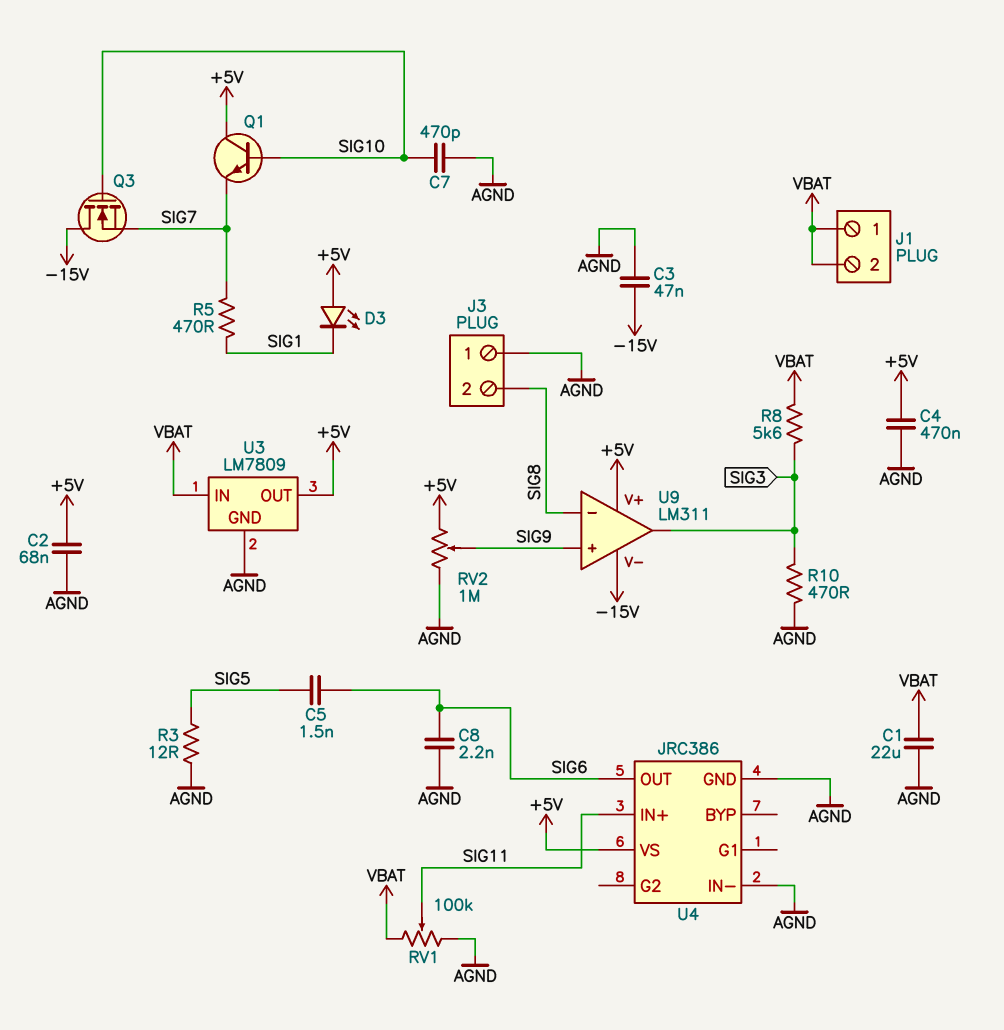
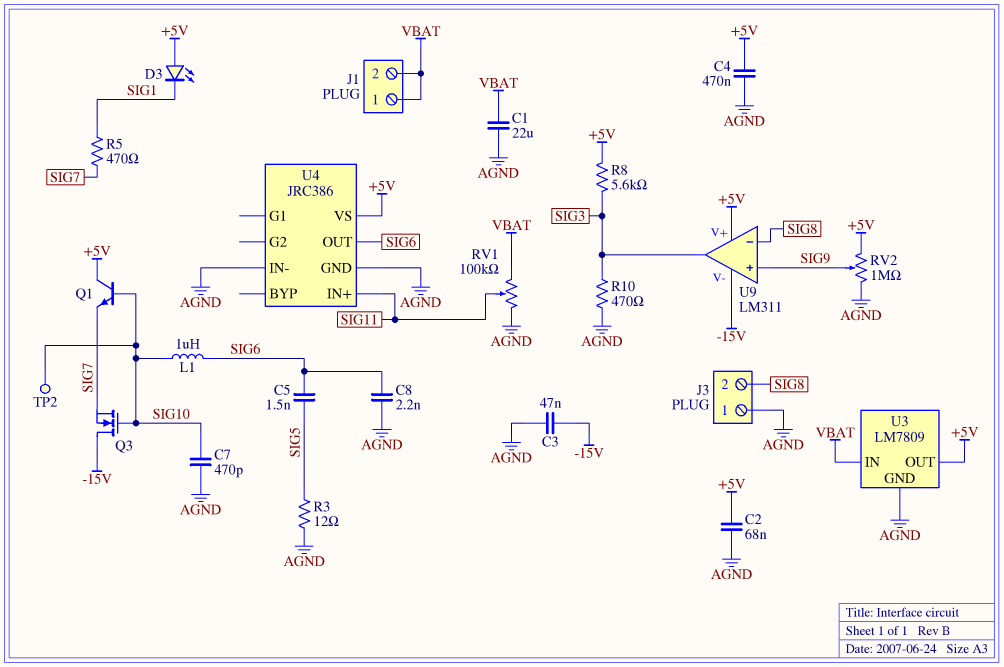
L1: none -> 1uH (SIG6, SIG10)
R8: 5.6k (SIG3, VBAT) -> 5.6k (+5V, SIG3)
TP2: none -> test point (SIG10)

